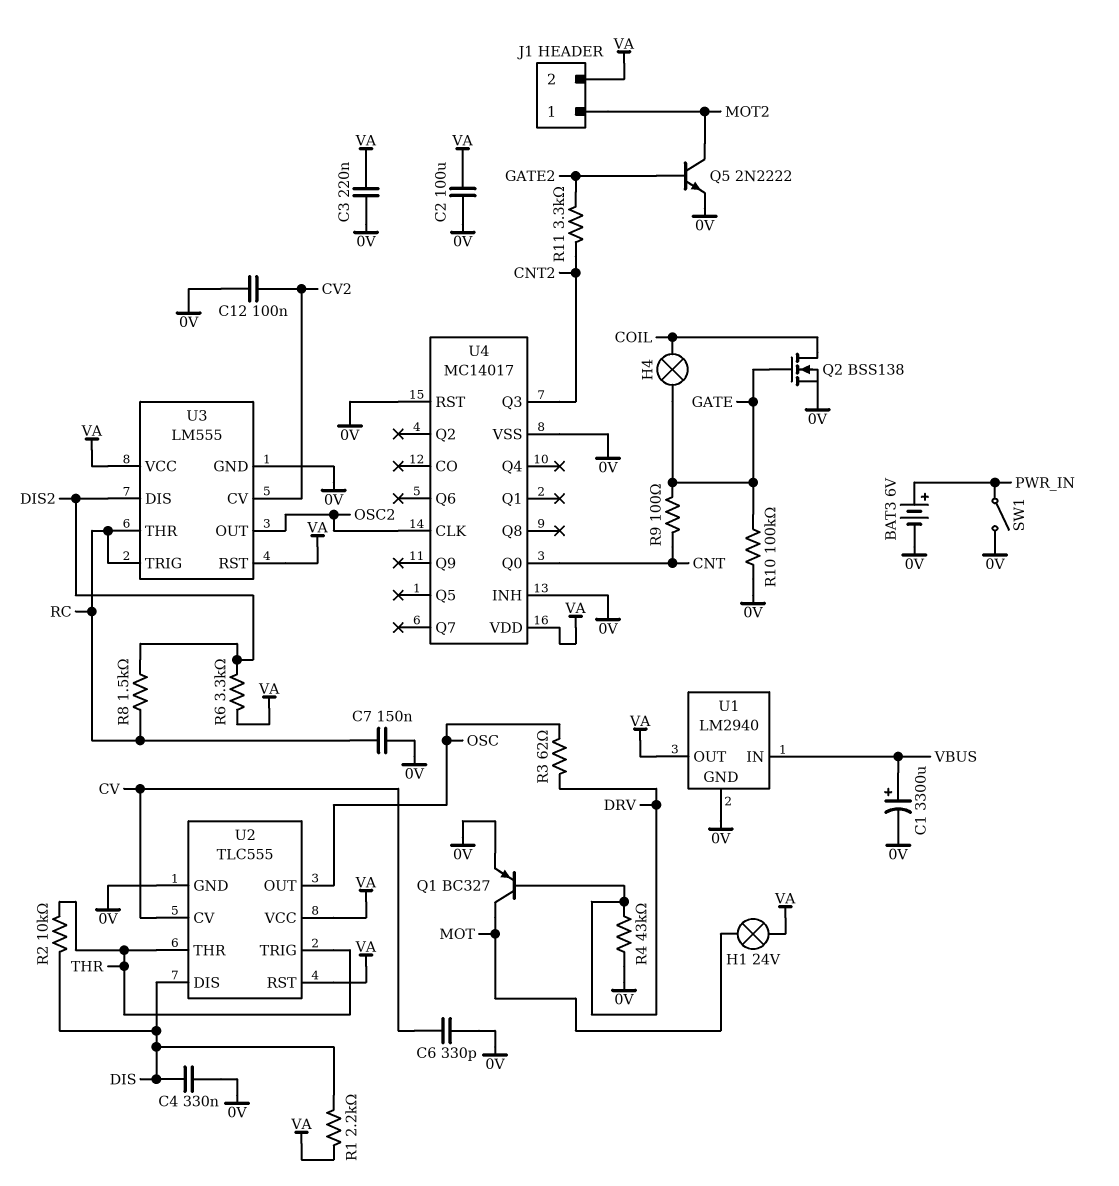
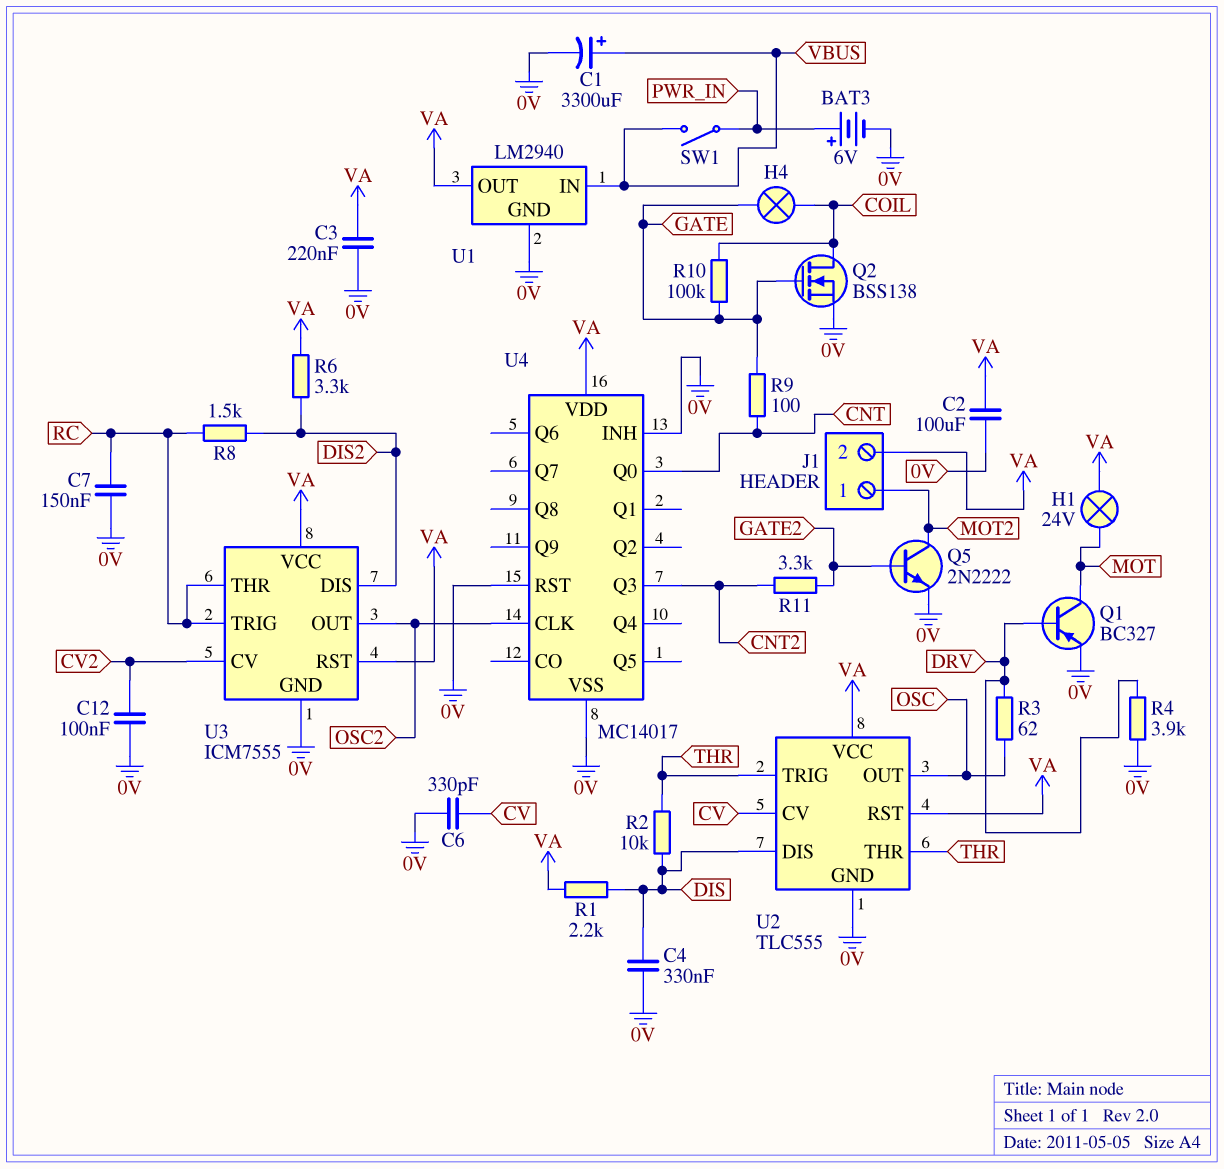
R4: 43k (0V, DRV) -> 3.9k (0V, DRV)
R10: 100k (0V, GATE) -> 100k (COIL, GATE)
SW1: switch (0V, PWR_IN) -> switch (PWR_IN, VBUS)
U3: LM555 -> ICM7555

